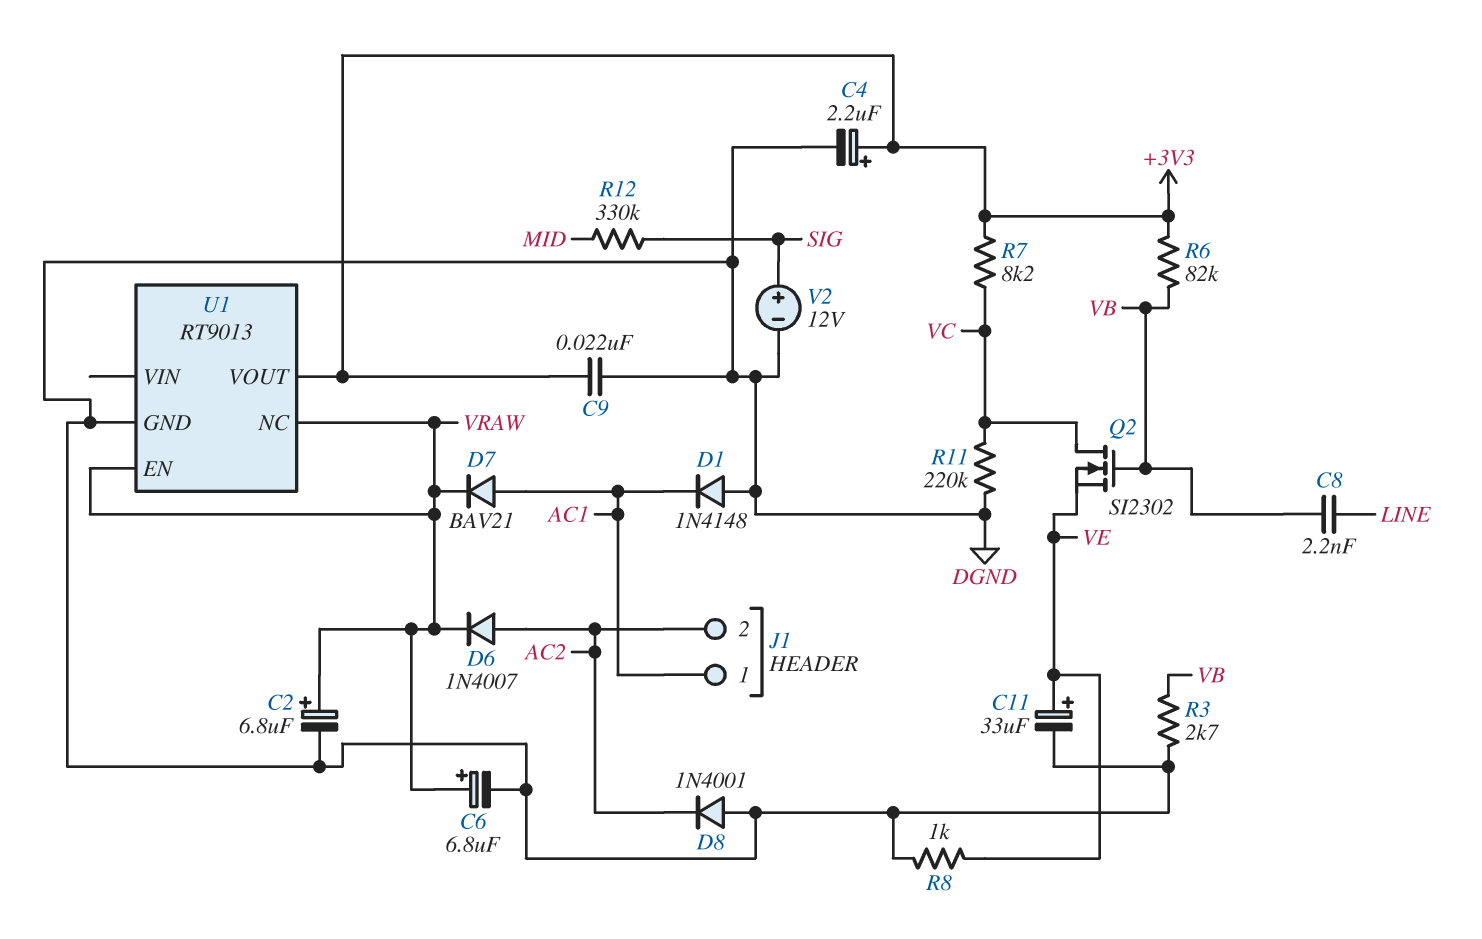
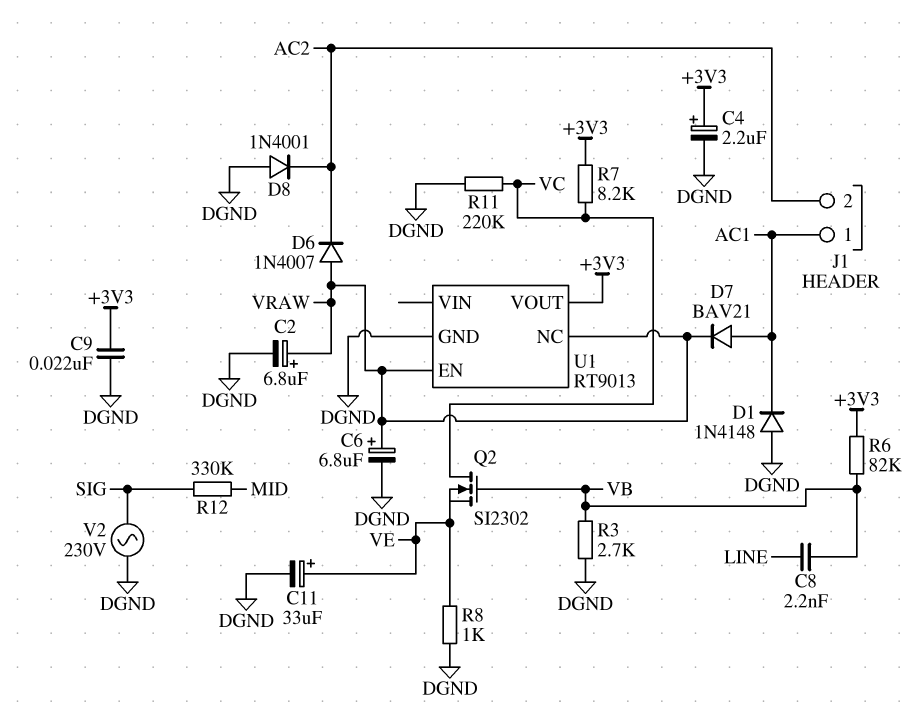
D6: diode 1N4007 (A AC2, K VRAW) -> diode 1N4007 (A VRAW, K AC2)
V2: 12V (plus SIG, minus DGND) -> AC 230V (DGND, SIG)

